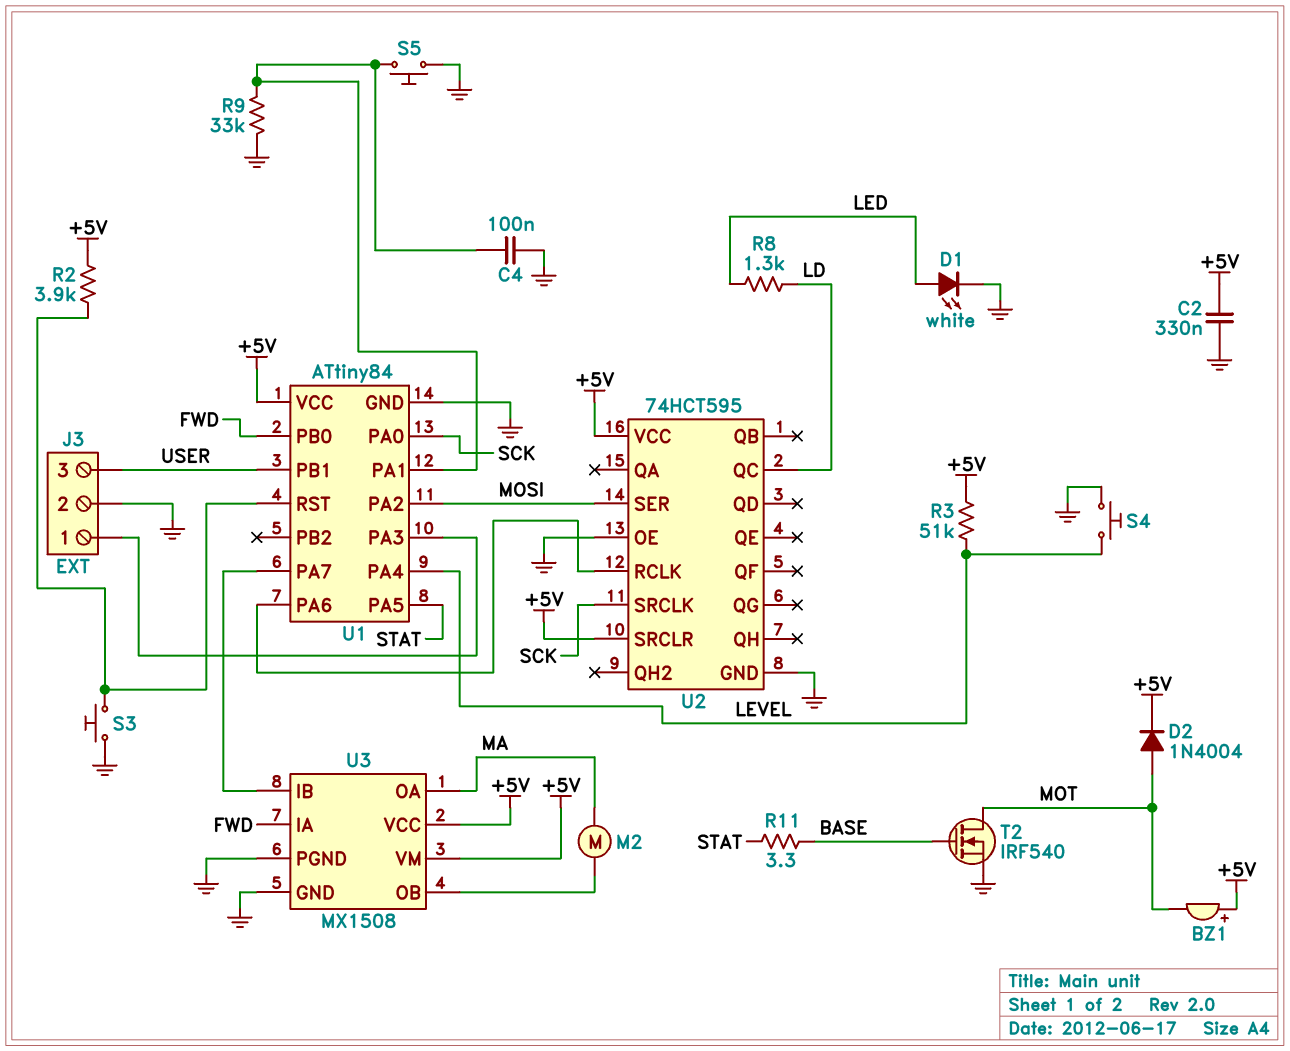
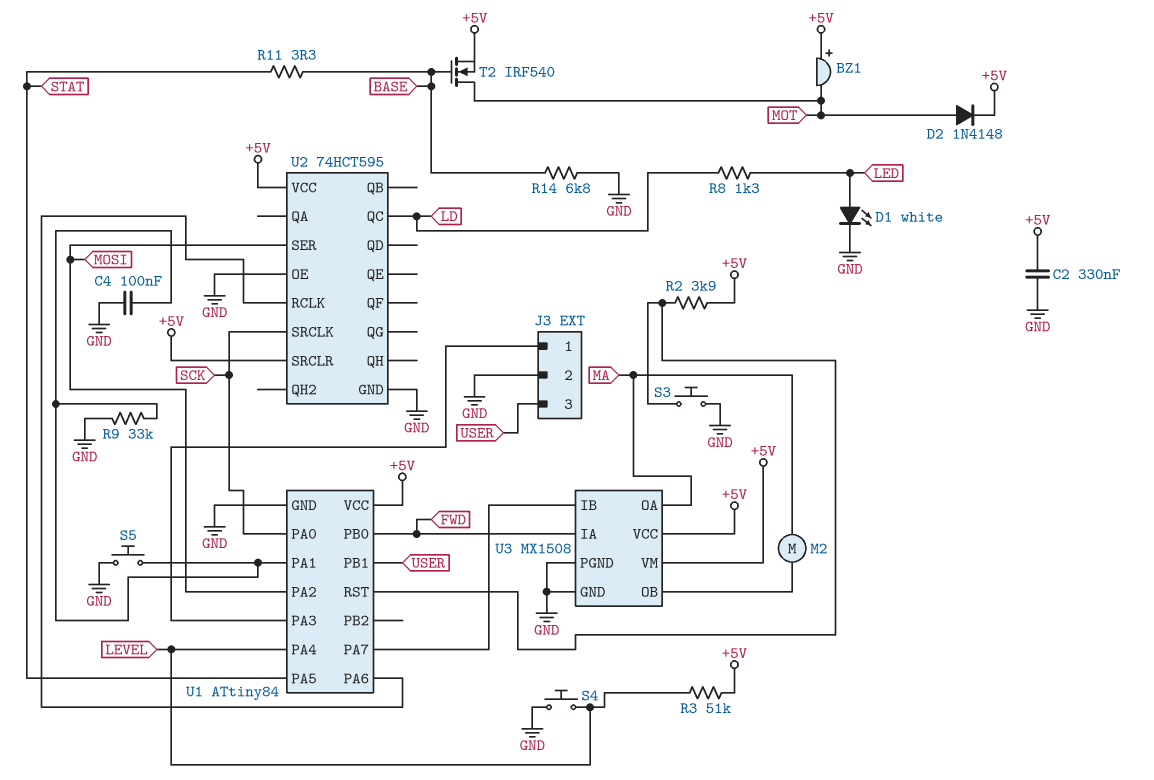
D2: diode 1N4004 (A MOT, K +5V) -> diode 1N4148 (A MOT, K +5V)
R14: none -> 6.8k (BASE, GND)
T2: NMOS IRF540 (G BASE, D MOT, S GND) -> NMOS IRF540 (G BASE, D MOT, S +5V)

